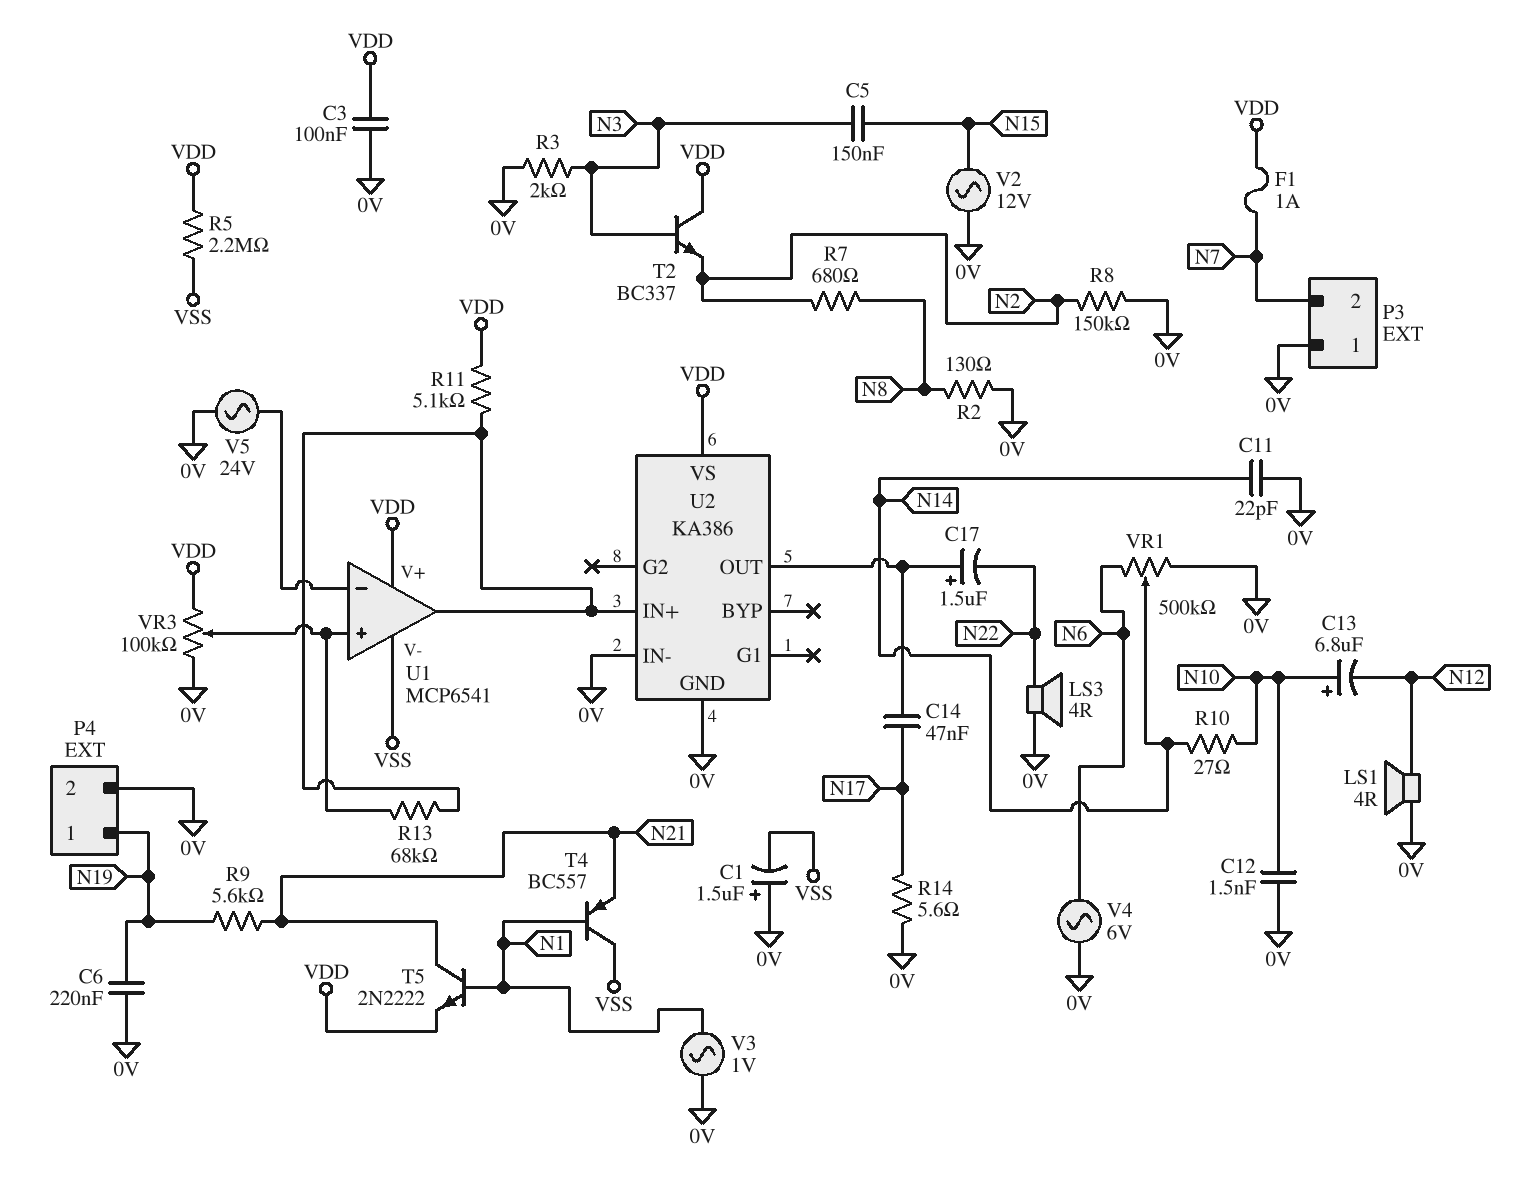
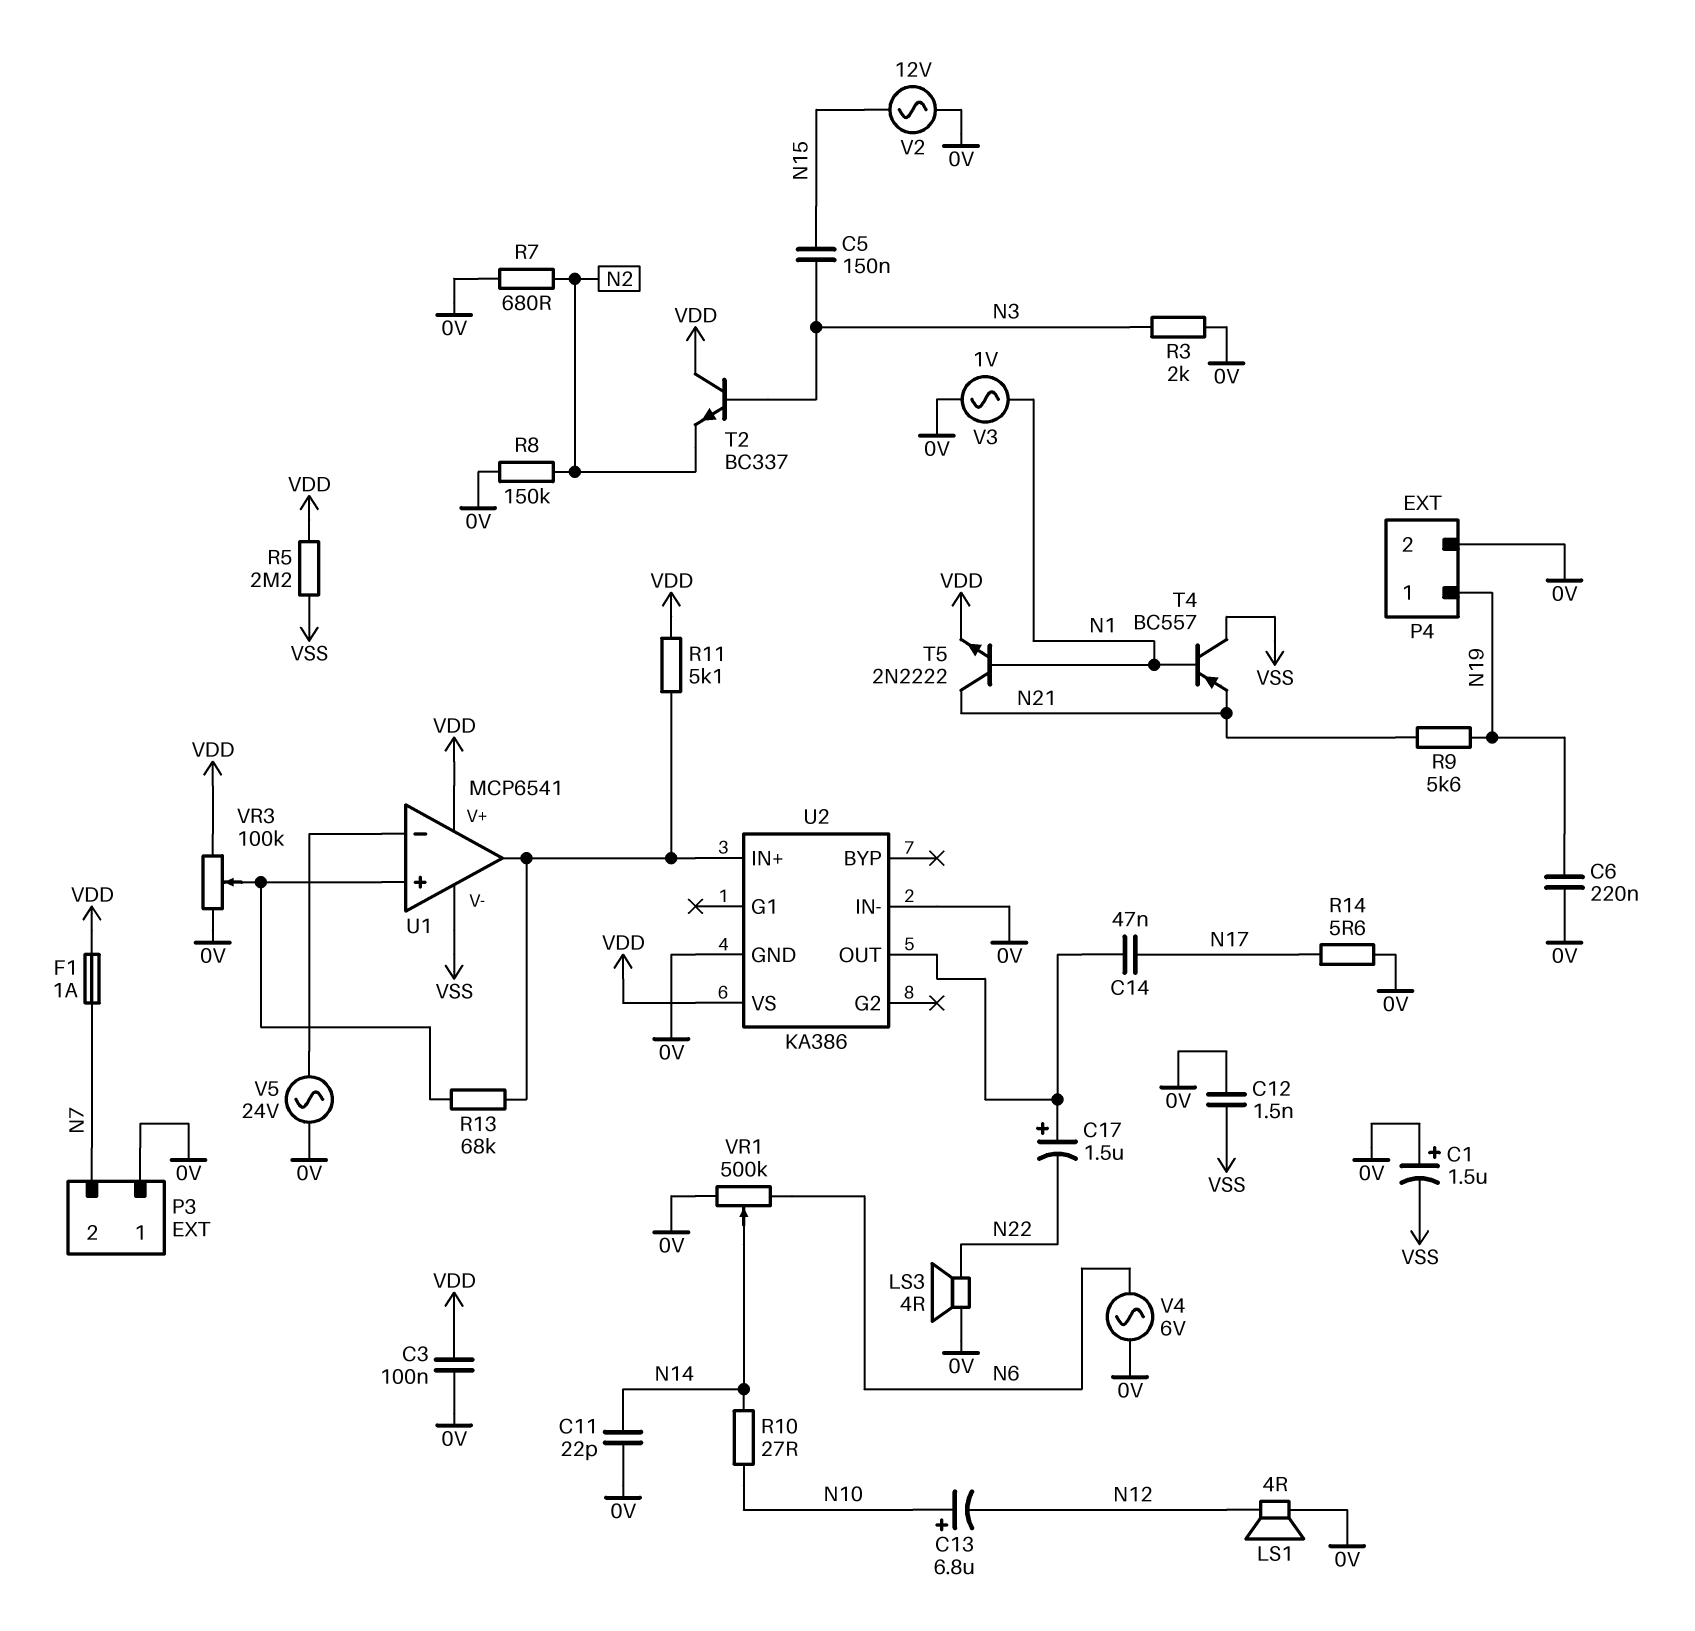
C12: 1.5nF (0V, N10) -> 1.5nF (0V, VSS)
R2: 130 (0V, N8) -> none
R7: 680 (N2, N8) -> 680 (0V, N2)

